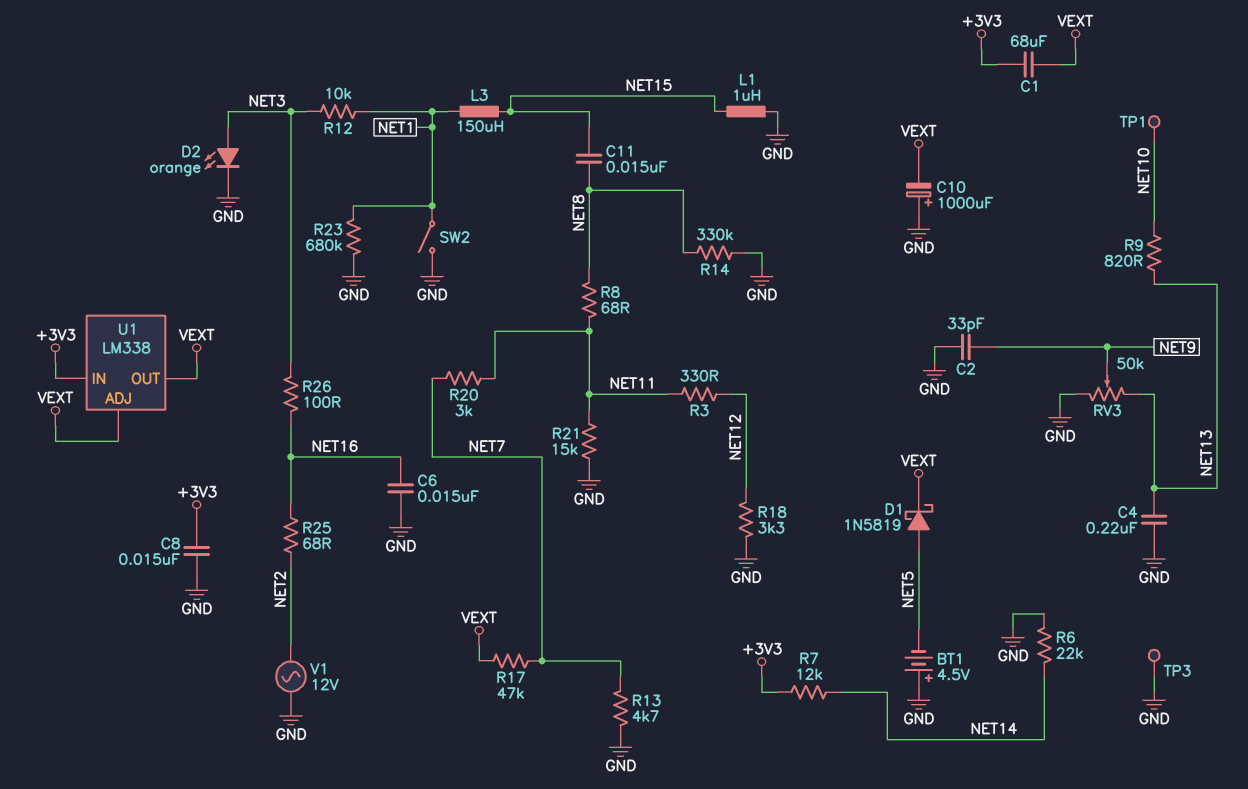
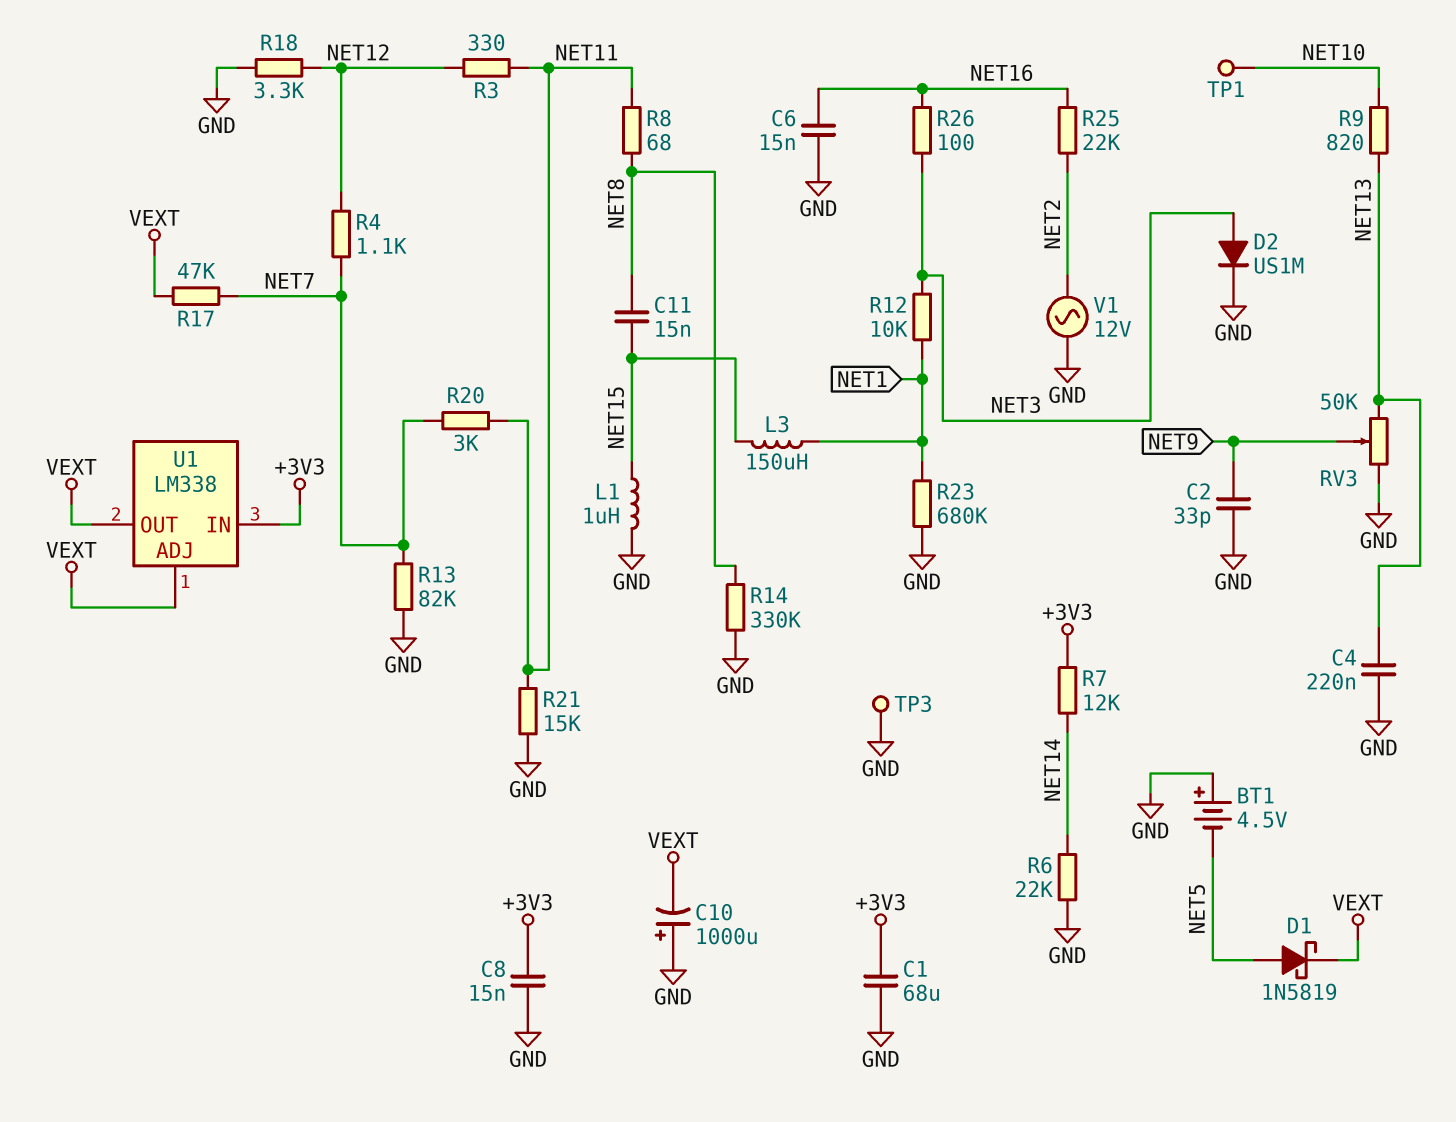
C1: 68uF (+3V3, VEXT) -> 68uF (+3V3, GND)
D2: LED orange (A NET3, K GND) -> diode US1M (A NET3, K GND)
R4: none -> 1.1k (NET7, NET12)
R13: 4.7k (GND, NET7) -> 82k (GND, NET7)
R25: 68 (NET2, NET16) -> 22k (NET2, NET16)
SW2: switch (GND, NET1) -> none

